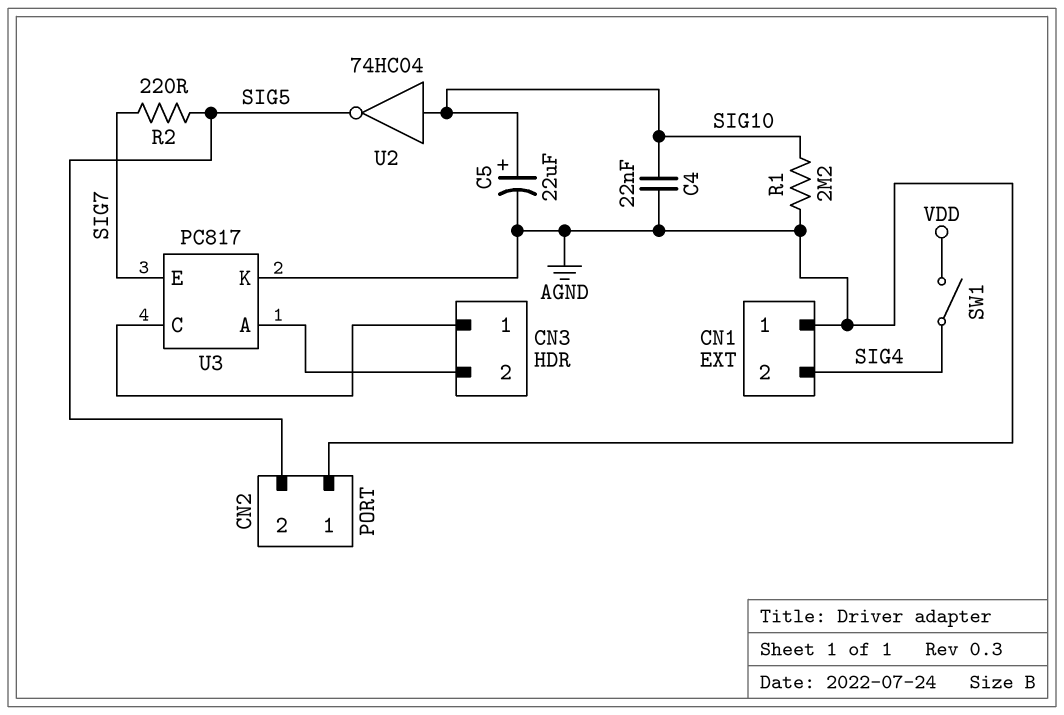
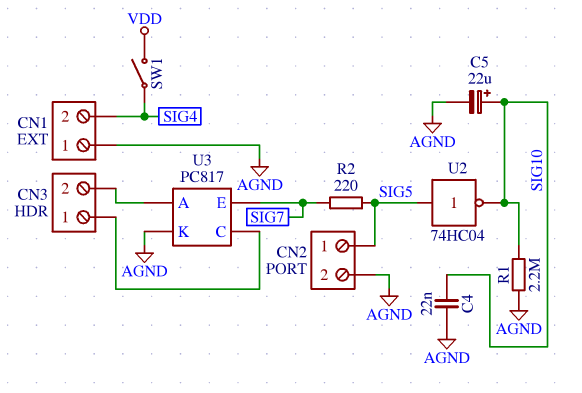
CN2 pin 1: AGND -> SIG5
CN2 pin 2: SIG5 -> AGND
U2: NOT 74HC04 (in SIG10, out SIG5) -> NOT 74HC04 (in SIG5, out SIG10)

